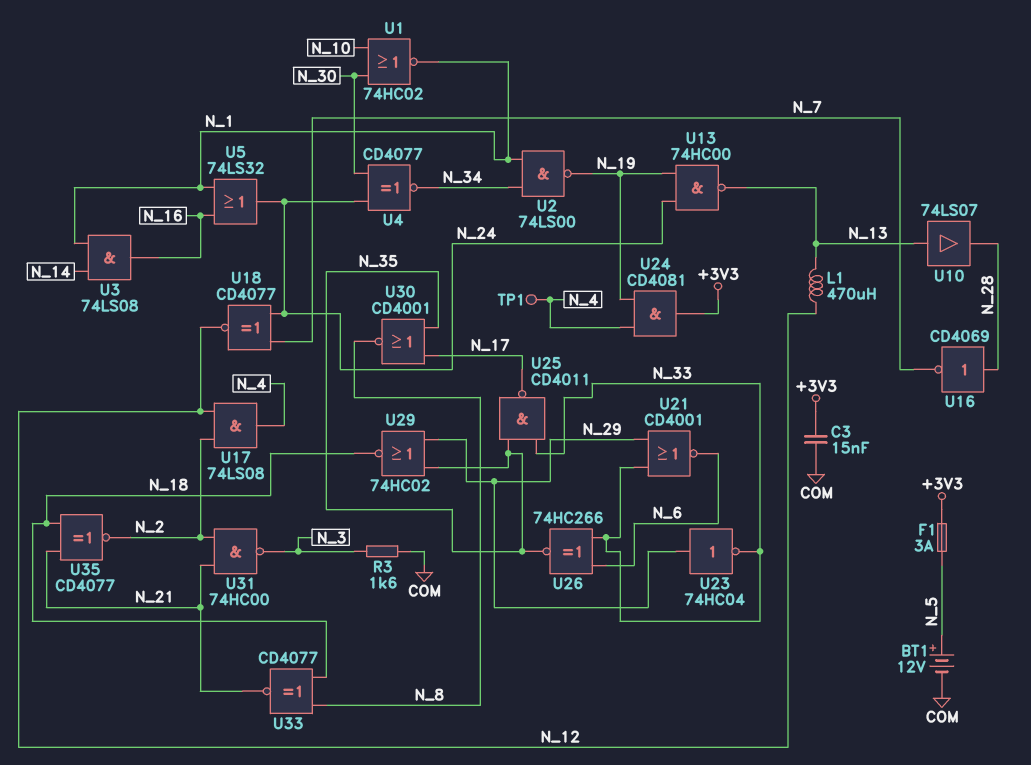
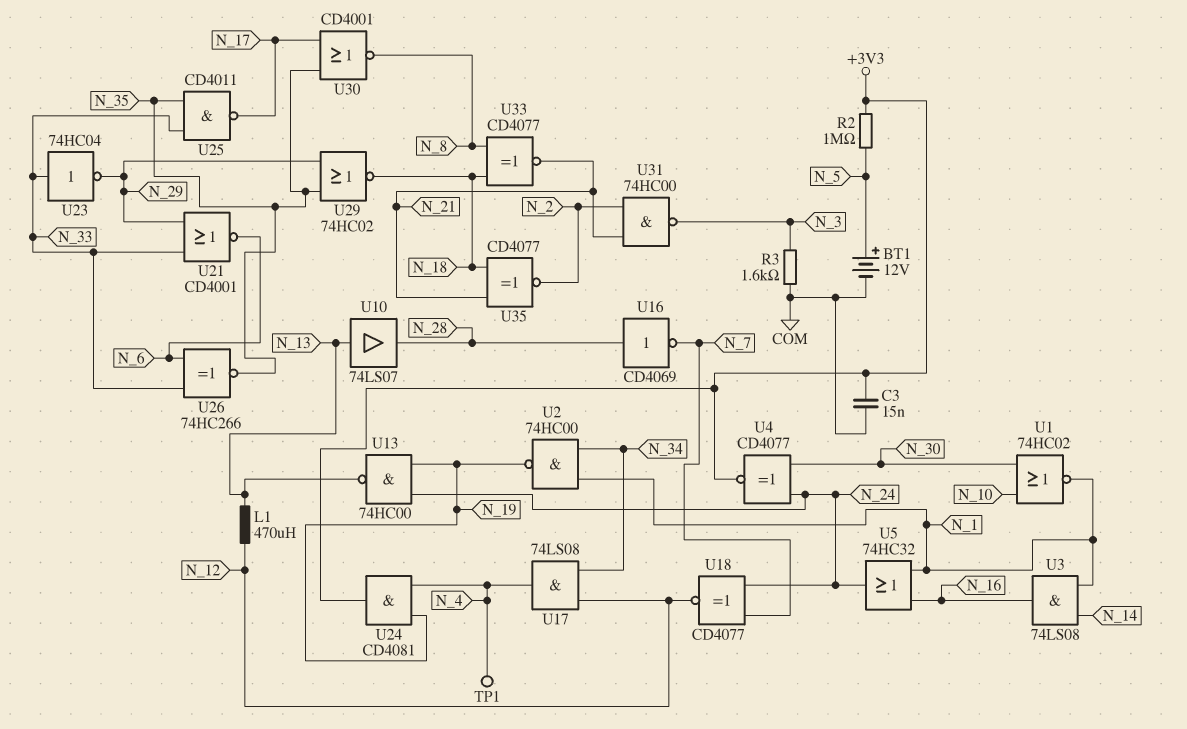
F1: 3A (+3V3, N_5) -> none
R2: none -> 1M (+3V3, N_5)
U2: NAND 74LS00 (in N_1, in N_34, out N_19) -> NAND 74HC00 (in N_1, in N_34, out N_19)
U4: XNOR CD4077 (in N_24, in N_30, out N_34) -> XNOR CD4077 (in N_24, in N_30, out +3V3)
U5: OR 74LS32 (in N_1, in N_16, out N_24) -> OR 74HC32 (in N_1, in N_16, out N_24)
U17: AND 74LS08 (in N_2, in N_12, out N_4) -> AND 74LS08 (in N_12, in N_34, out N_4)
U23: NOT 74HC04 (in N_29, out N_33) -> NOT 74HC04 (in N_33, out N_29)

